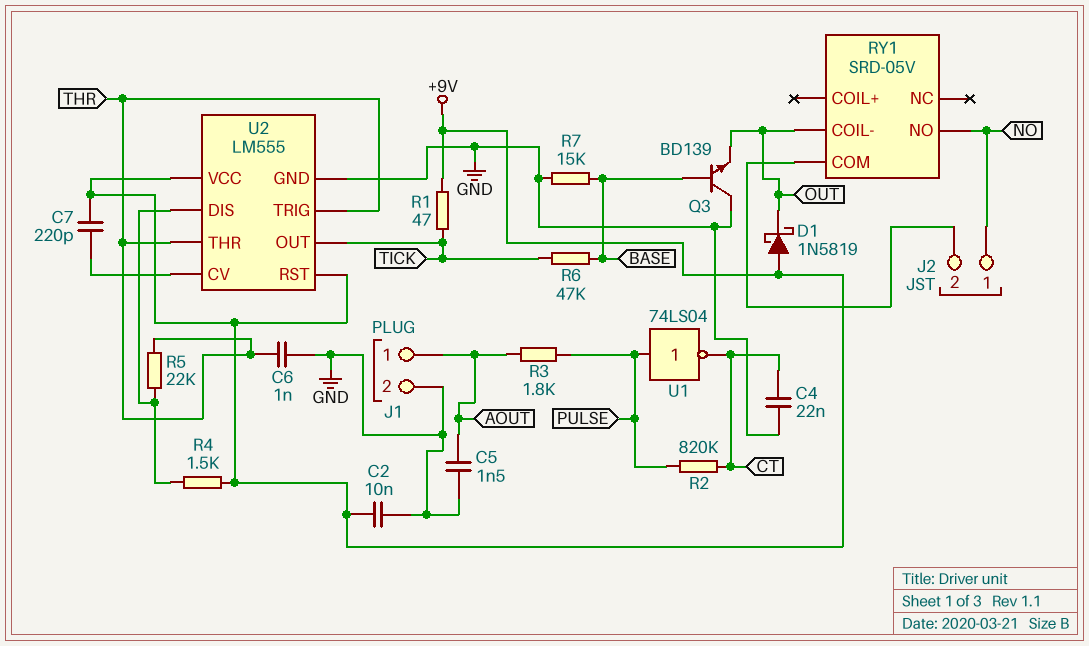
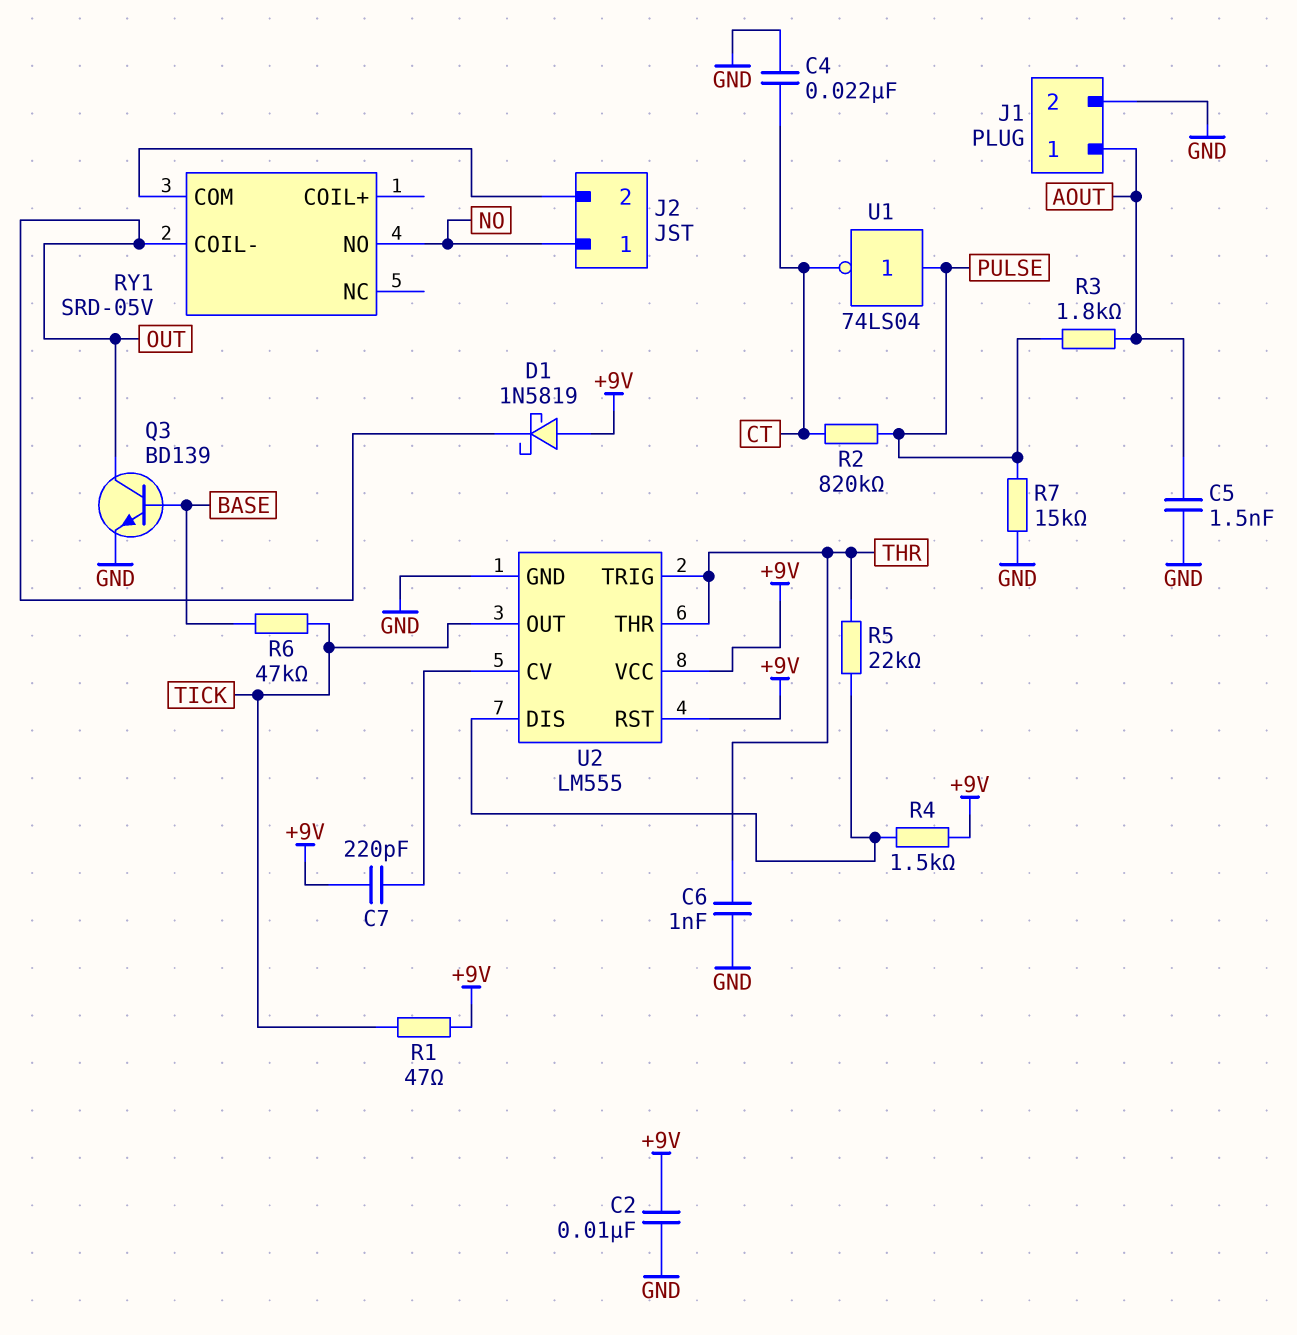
Q3: NPN BD139 (B BASE, C GND, E OUT) -> NPN BD139 (B BASE, C OUT, E GND)
R7: 15k (BASE, GND) -> 15k (GND, PULSE)

